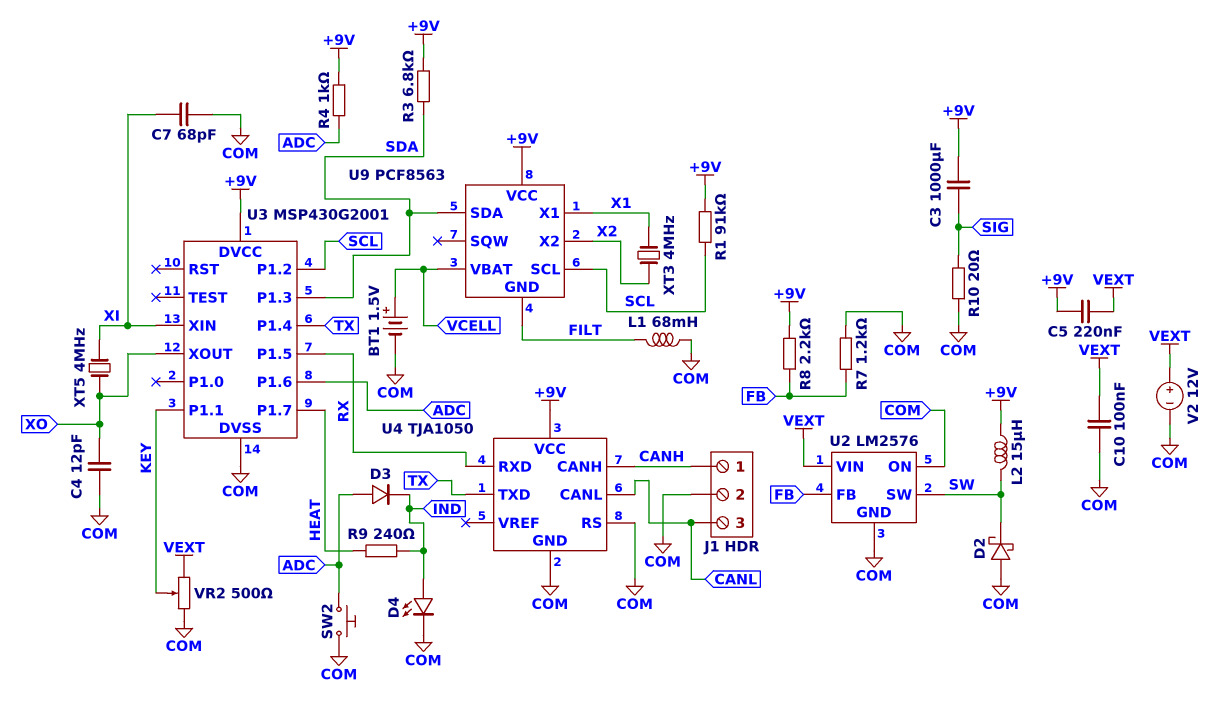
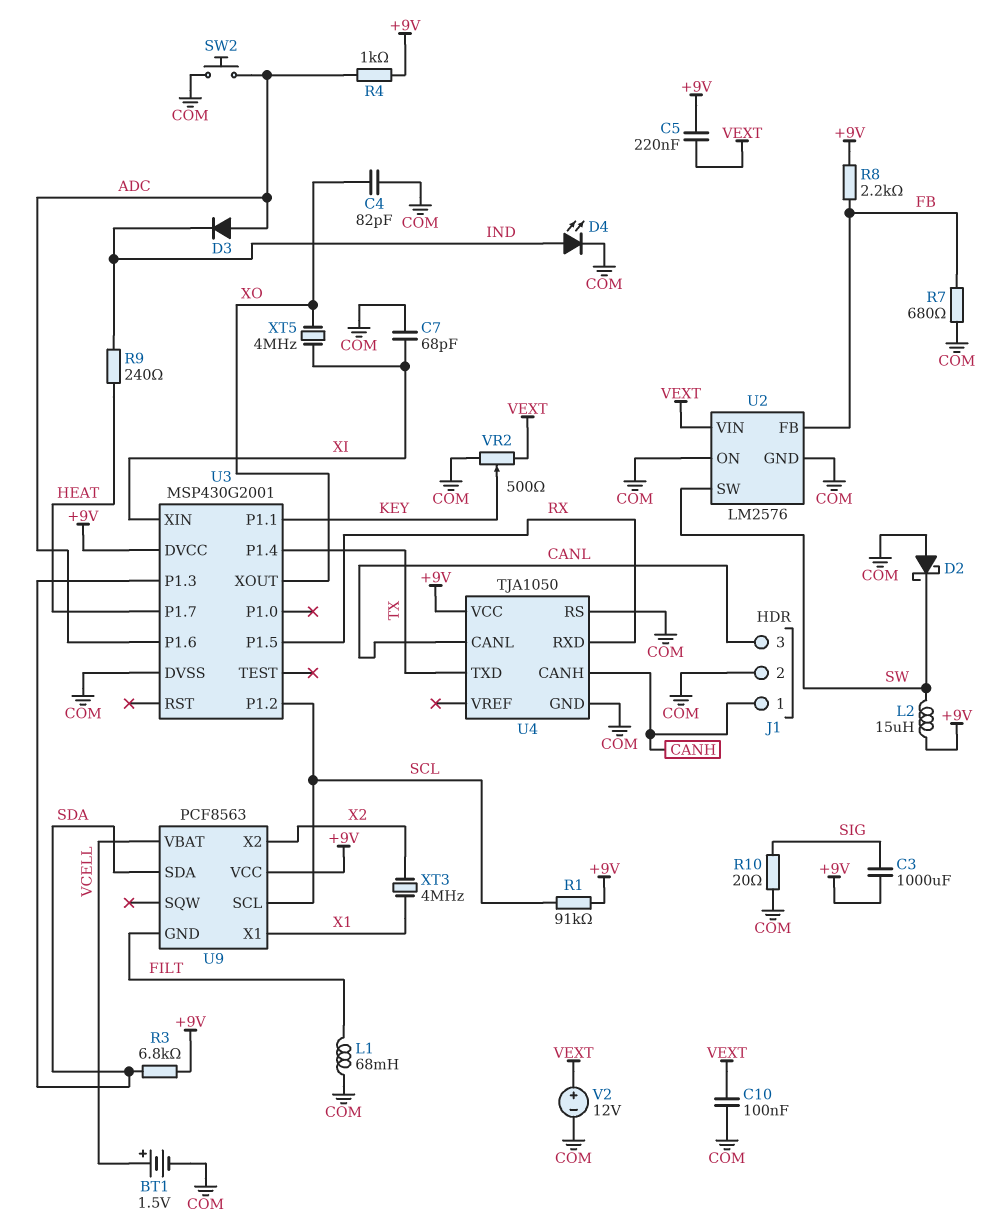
C4: 12pF (COM, XO) -> 82pF (COM, XO)
R7: 1.2k (COM, FB) -> 680 (COM, FB)

